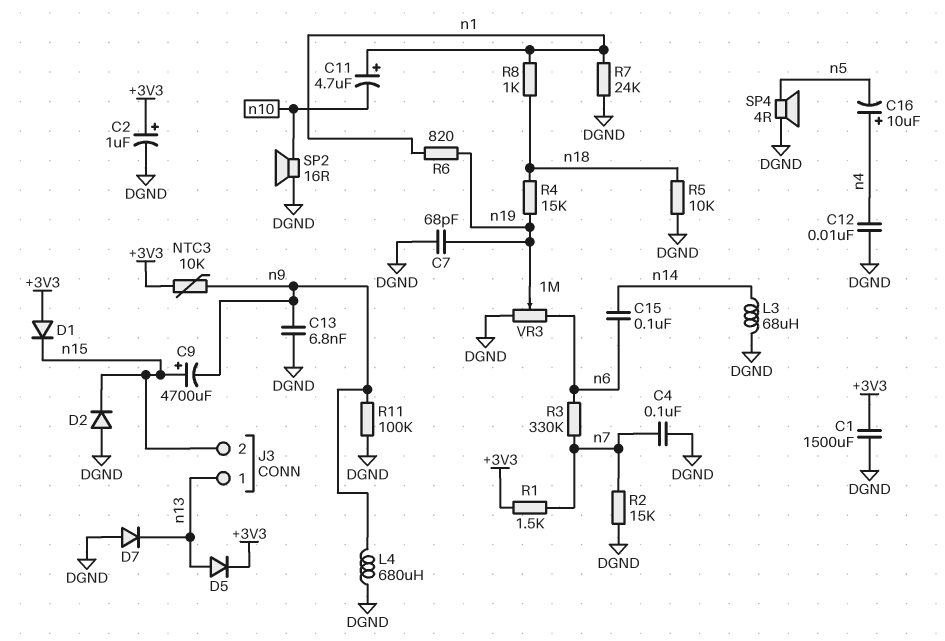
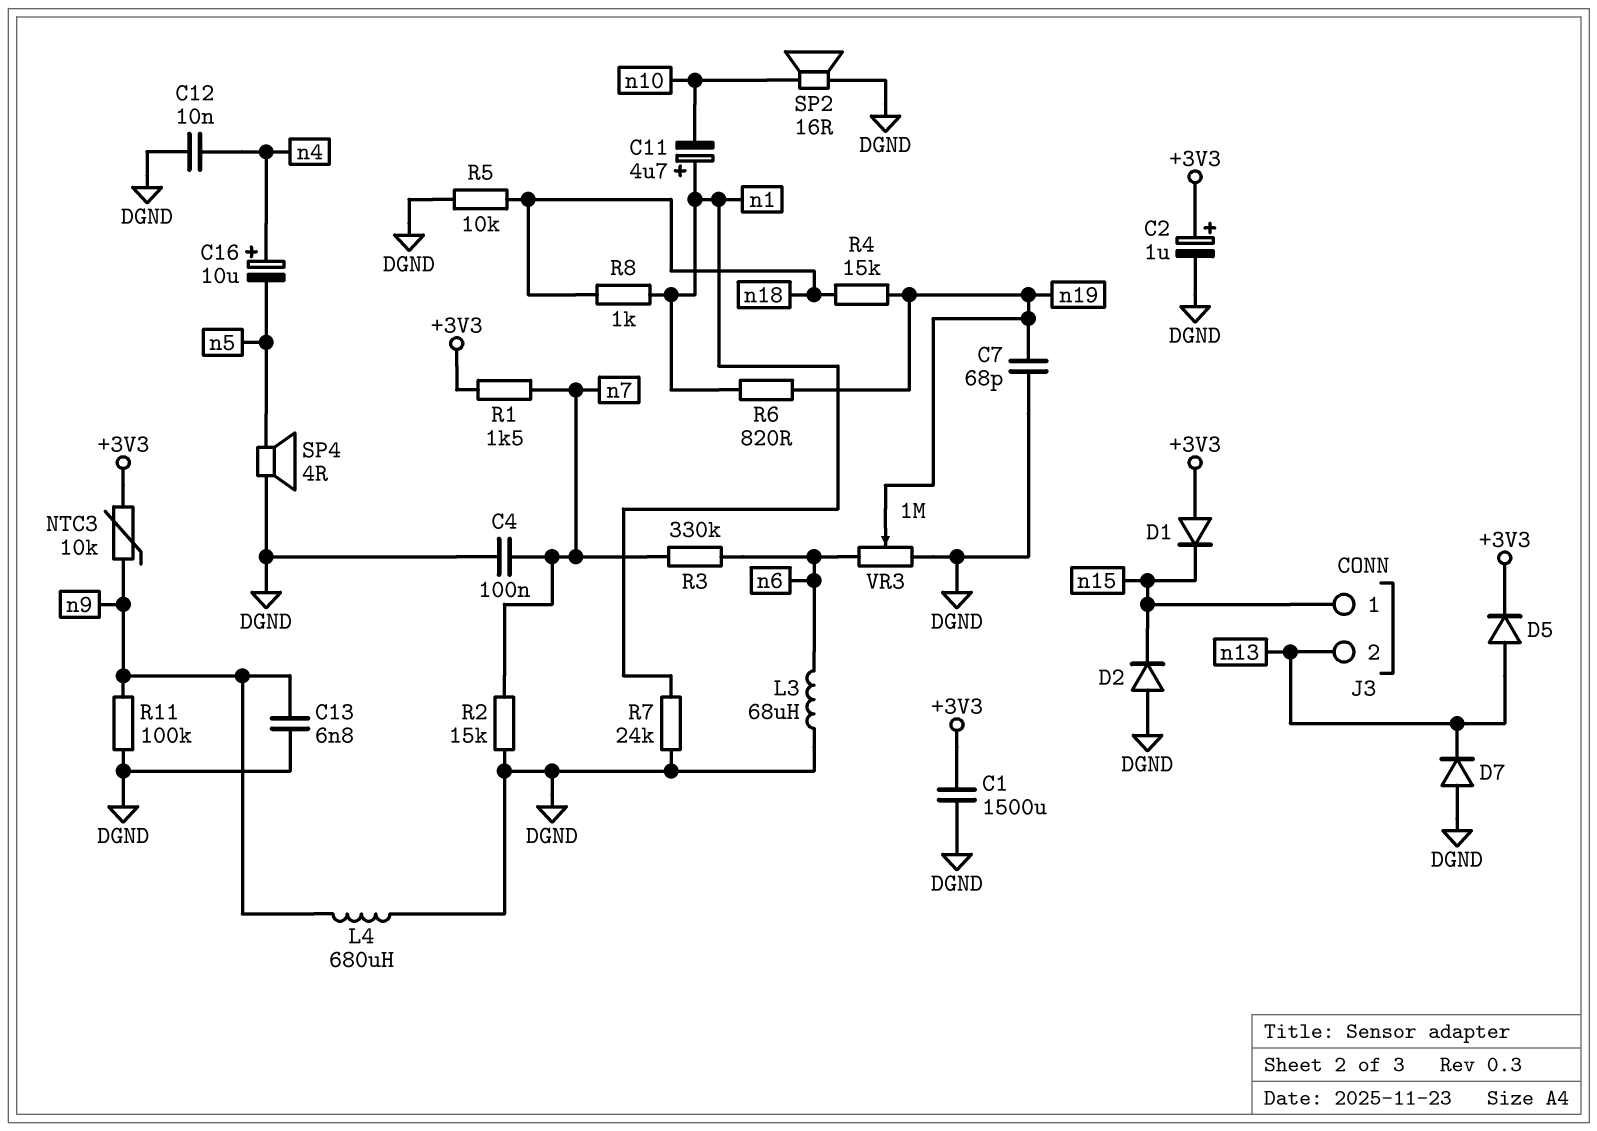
C9: 4700uF (plus n15, minus n9) -> none
C15: 100nF (n6, n14) -> none
J3 pin 1: n13 -> n15
J3 pin 2: n15 -> n13
L3: 68uH (DGND, n14) -> 68uH (DGND, n6)

